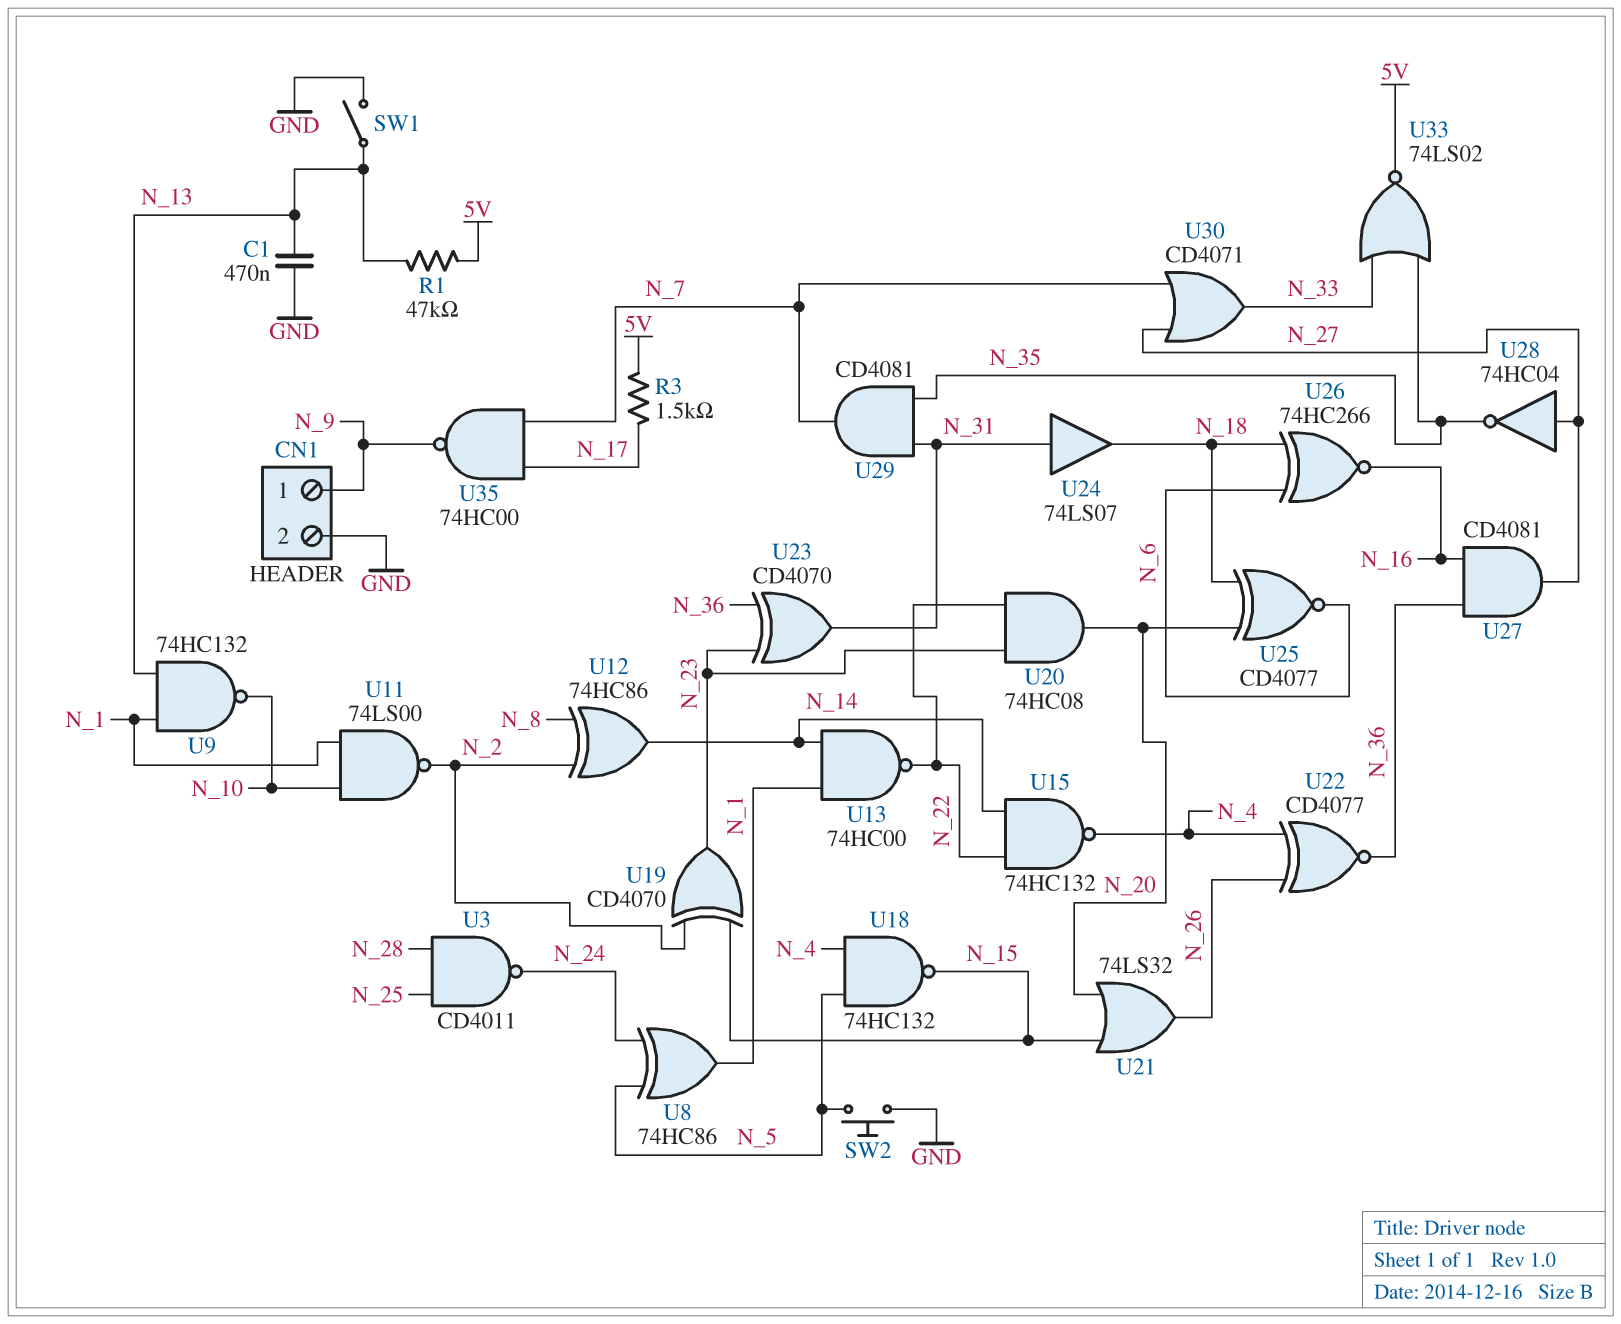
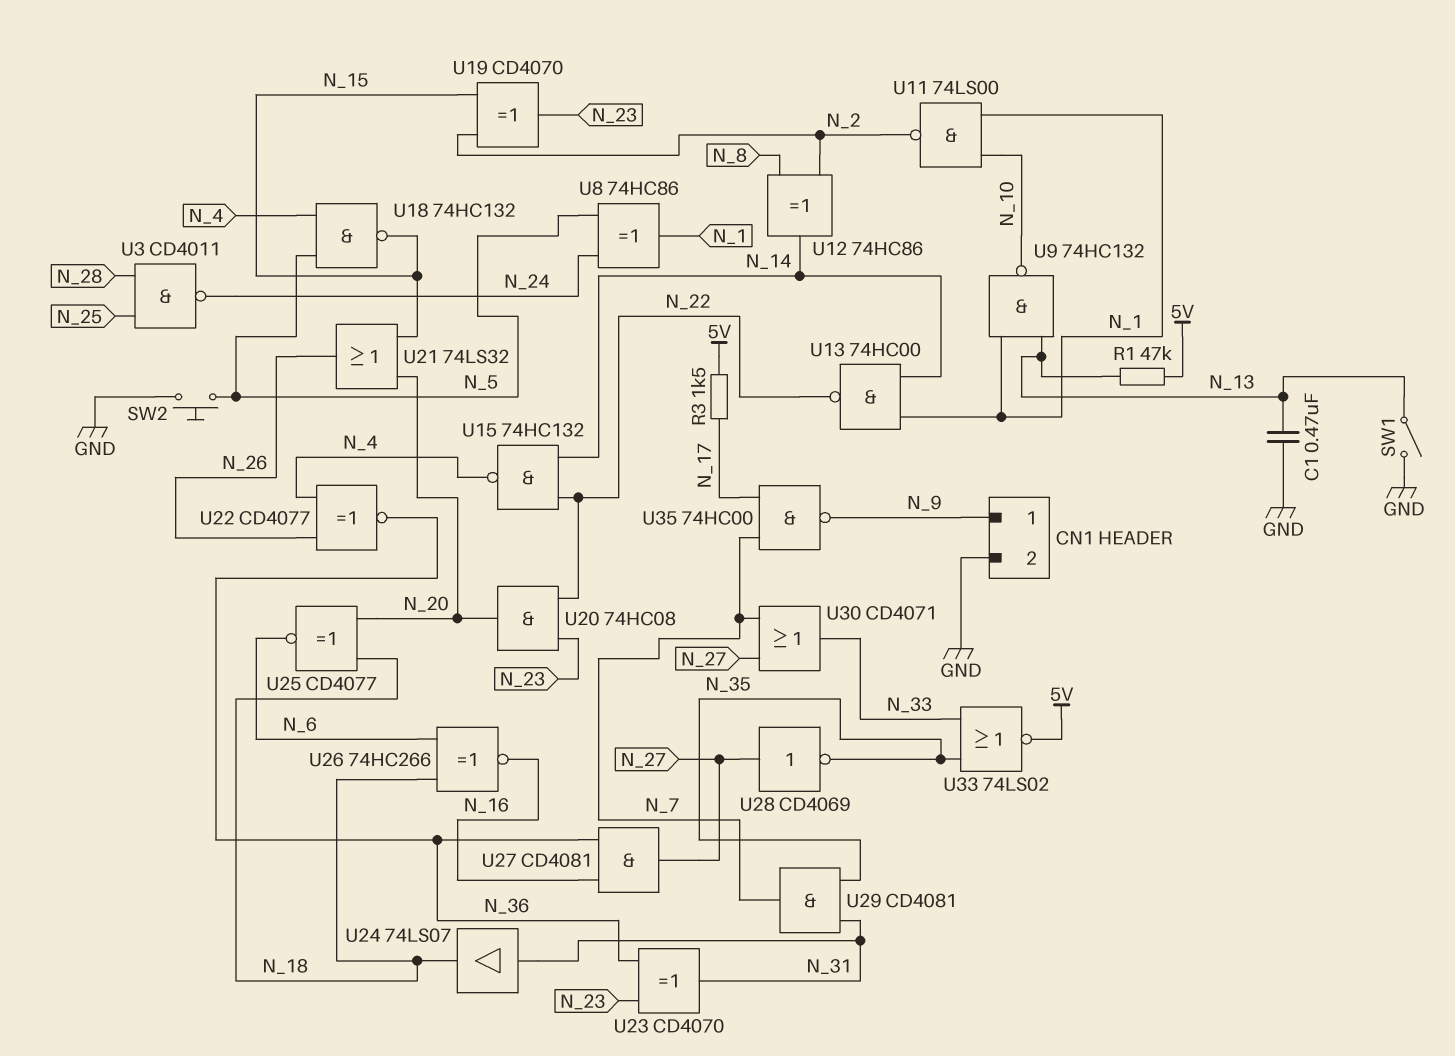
U28: NOT 74HC04 (in N_27, out N_35) -> NOT CD4069 (in N_27, out N_35)

